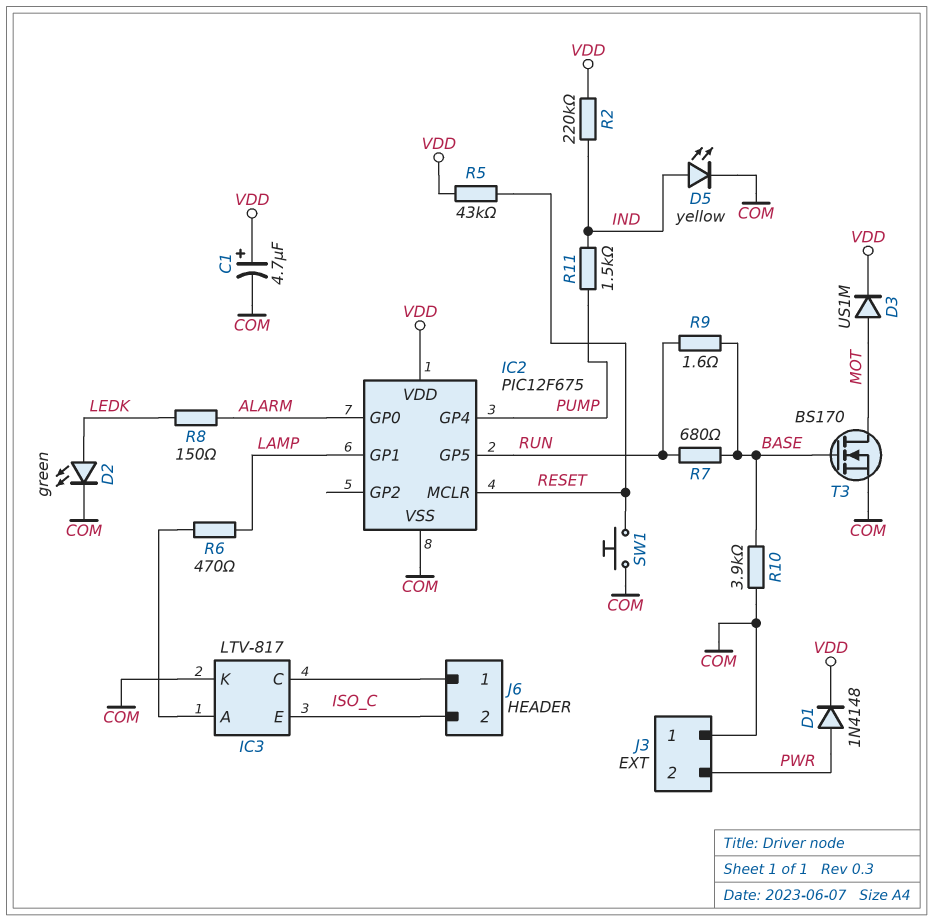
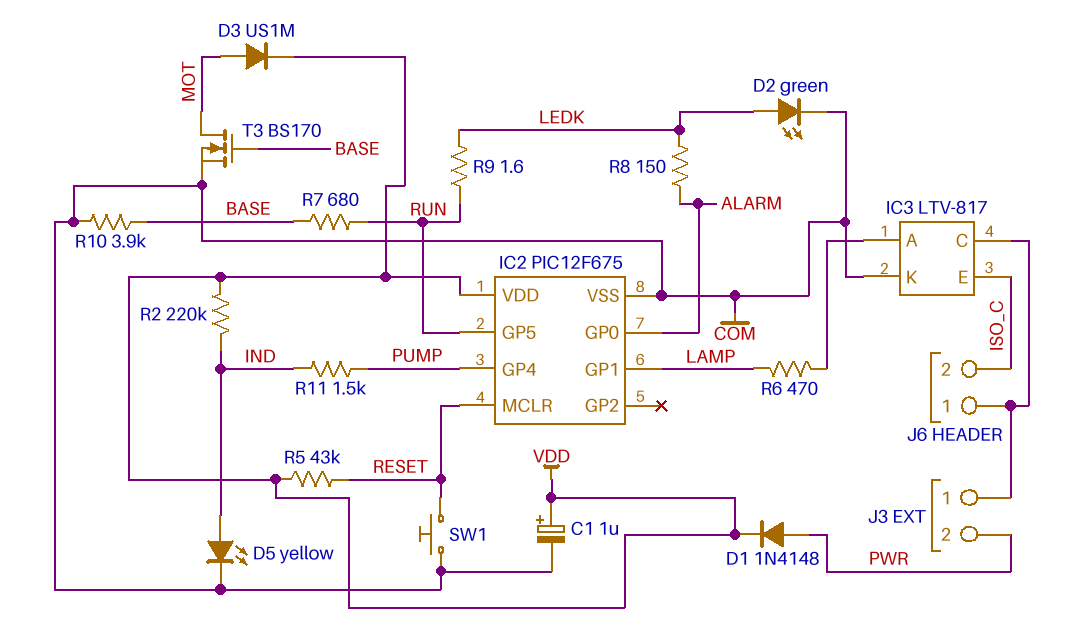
C1: 4.7uF (plus VDD, minus COM) -> 1uF (plus VDD, minus COM)
J3 pin 1: COM -> IC3/C
R9: 1.6 (BASE, RUN) -> 1.6 (LEDK, RUN)

